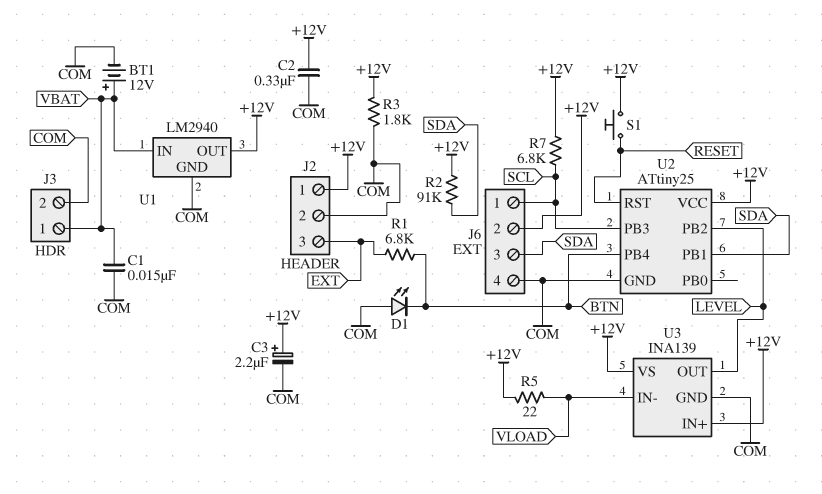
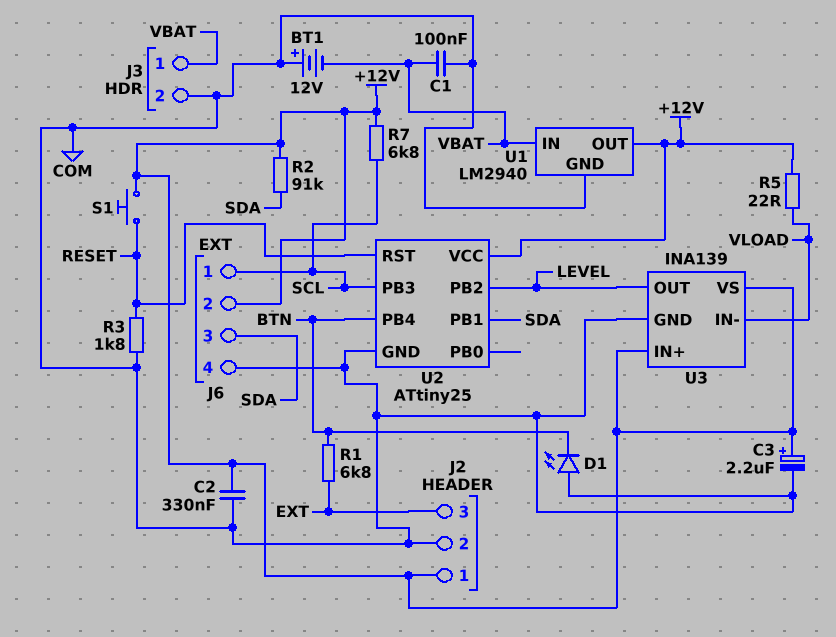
BT1: 12V (plus VBAT, minus COM) -> 12V (plus COM, minus VBAT)
C1: 15nF (COM, VBAT) -> 100nF (COM, VBAT)
R3: 1.8k (+12V, COM) -> 1.8k (COM, RESET)

